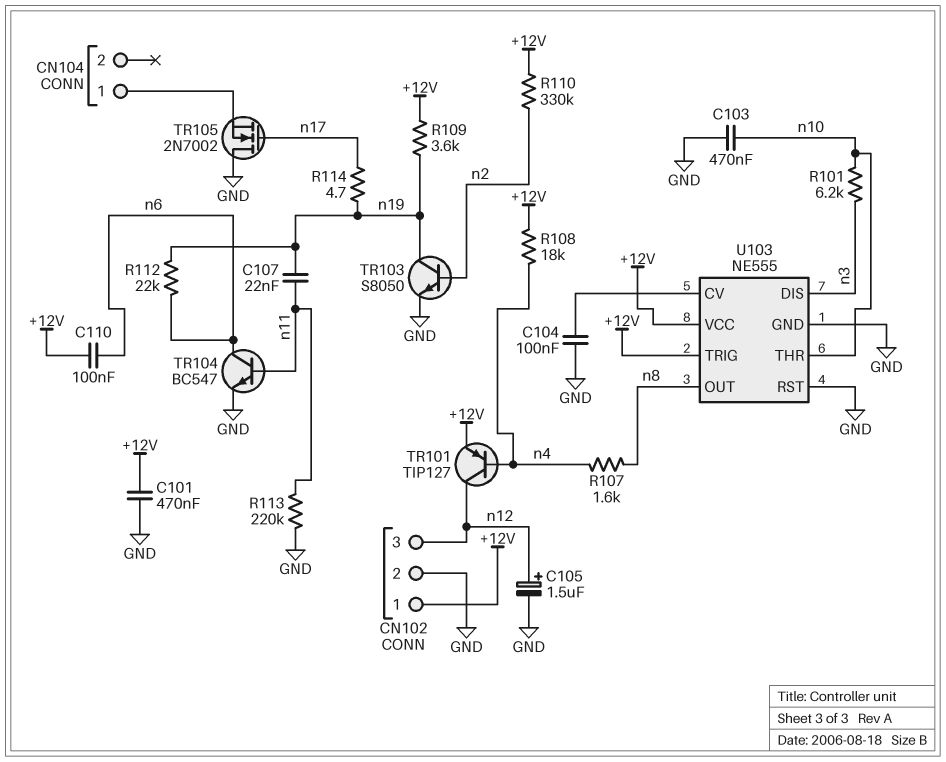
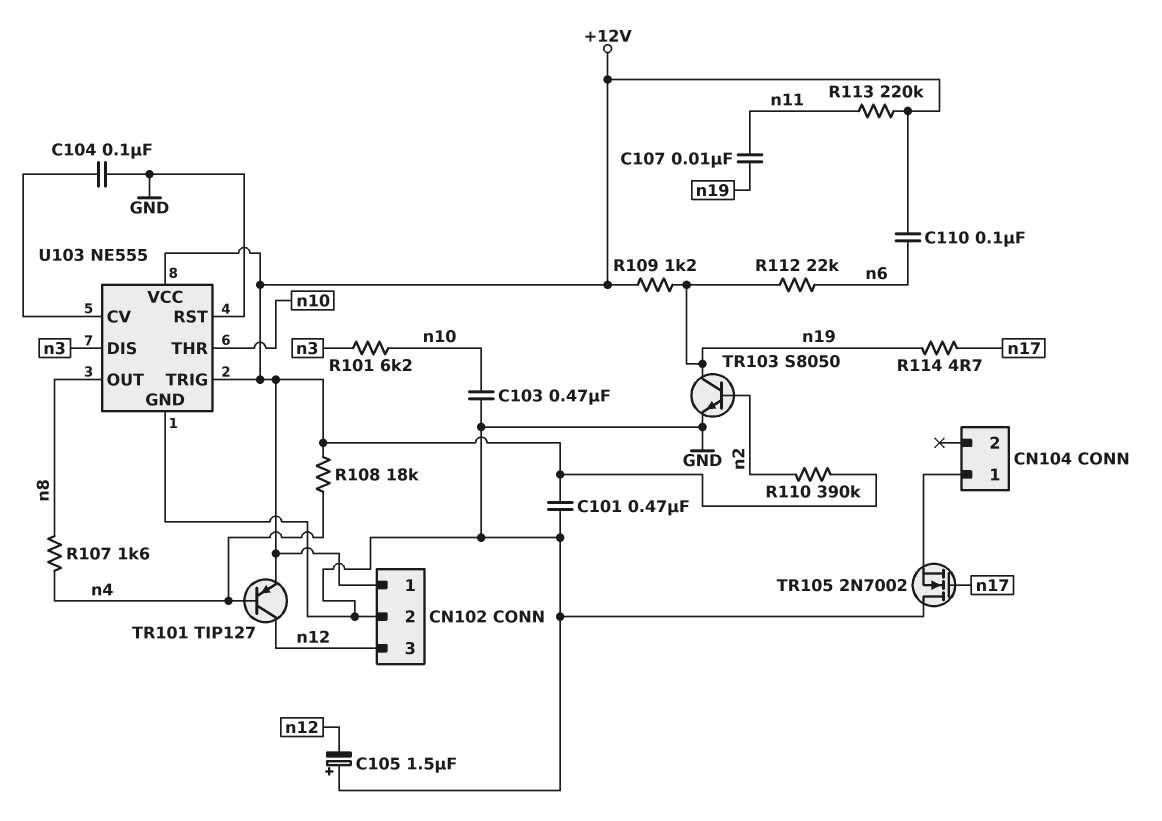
C105: 1.5uF (plus n12, minus GND) -> 1.5uF (plus GND, minus n12)
C107: 22nF (n11, n19) -> 10nF (n11, n19)
R109: 3.6k (+12V, n19) -> 1.2k (+12V, n19)
R110: 330k (+12V, n2) -> 390k (+12V, n2)
R113: 220k (GND, n11) -> 220k (+12V, n11)
TR104: NPN BC547 (B n11, C n6, E GND) -> none

